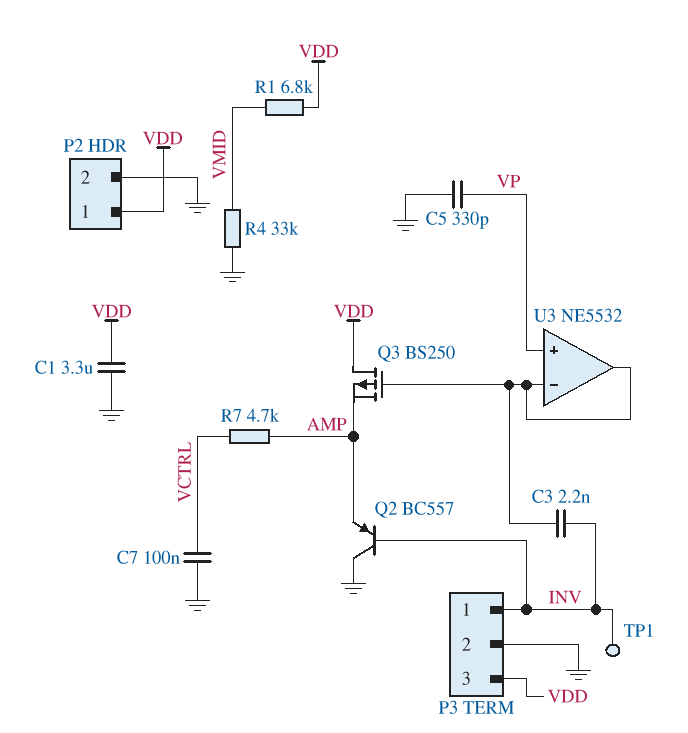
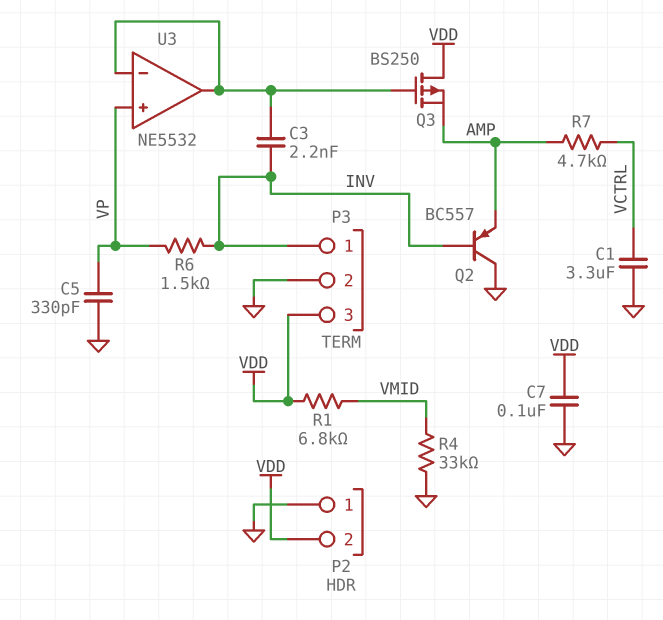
C1: 3.3uF (GND, VDD) -> 3.3uF (GND, VCTRL)
C7: 100nF (GND, VCTRL) -> 100nF (GND, VDD)
P2 pin 1: VDD -> GND
P2 pin 2: GND -> VDD
R6: none -> 1.5k (INV, VP)
TP1: test point (INV) -> none

